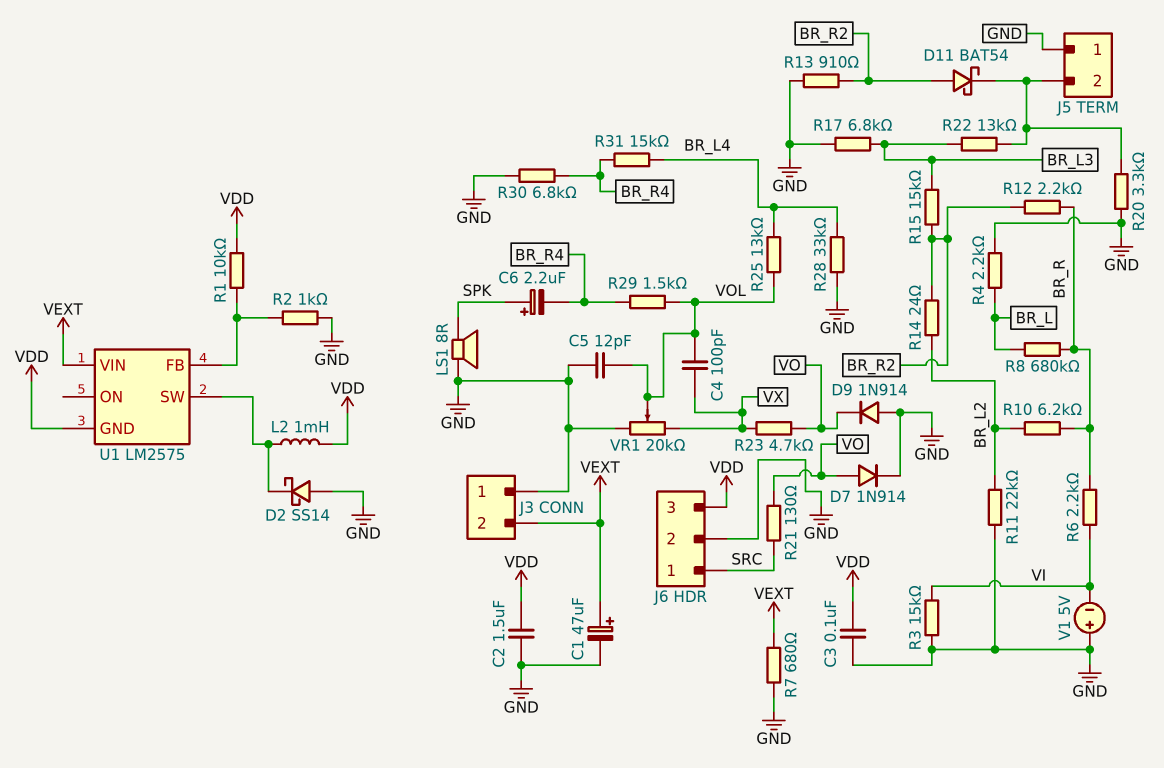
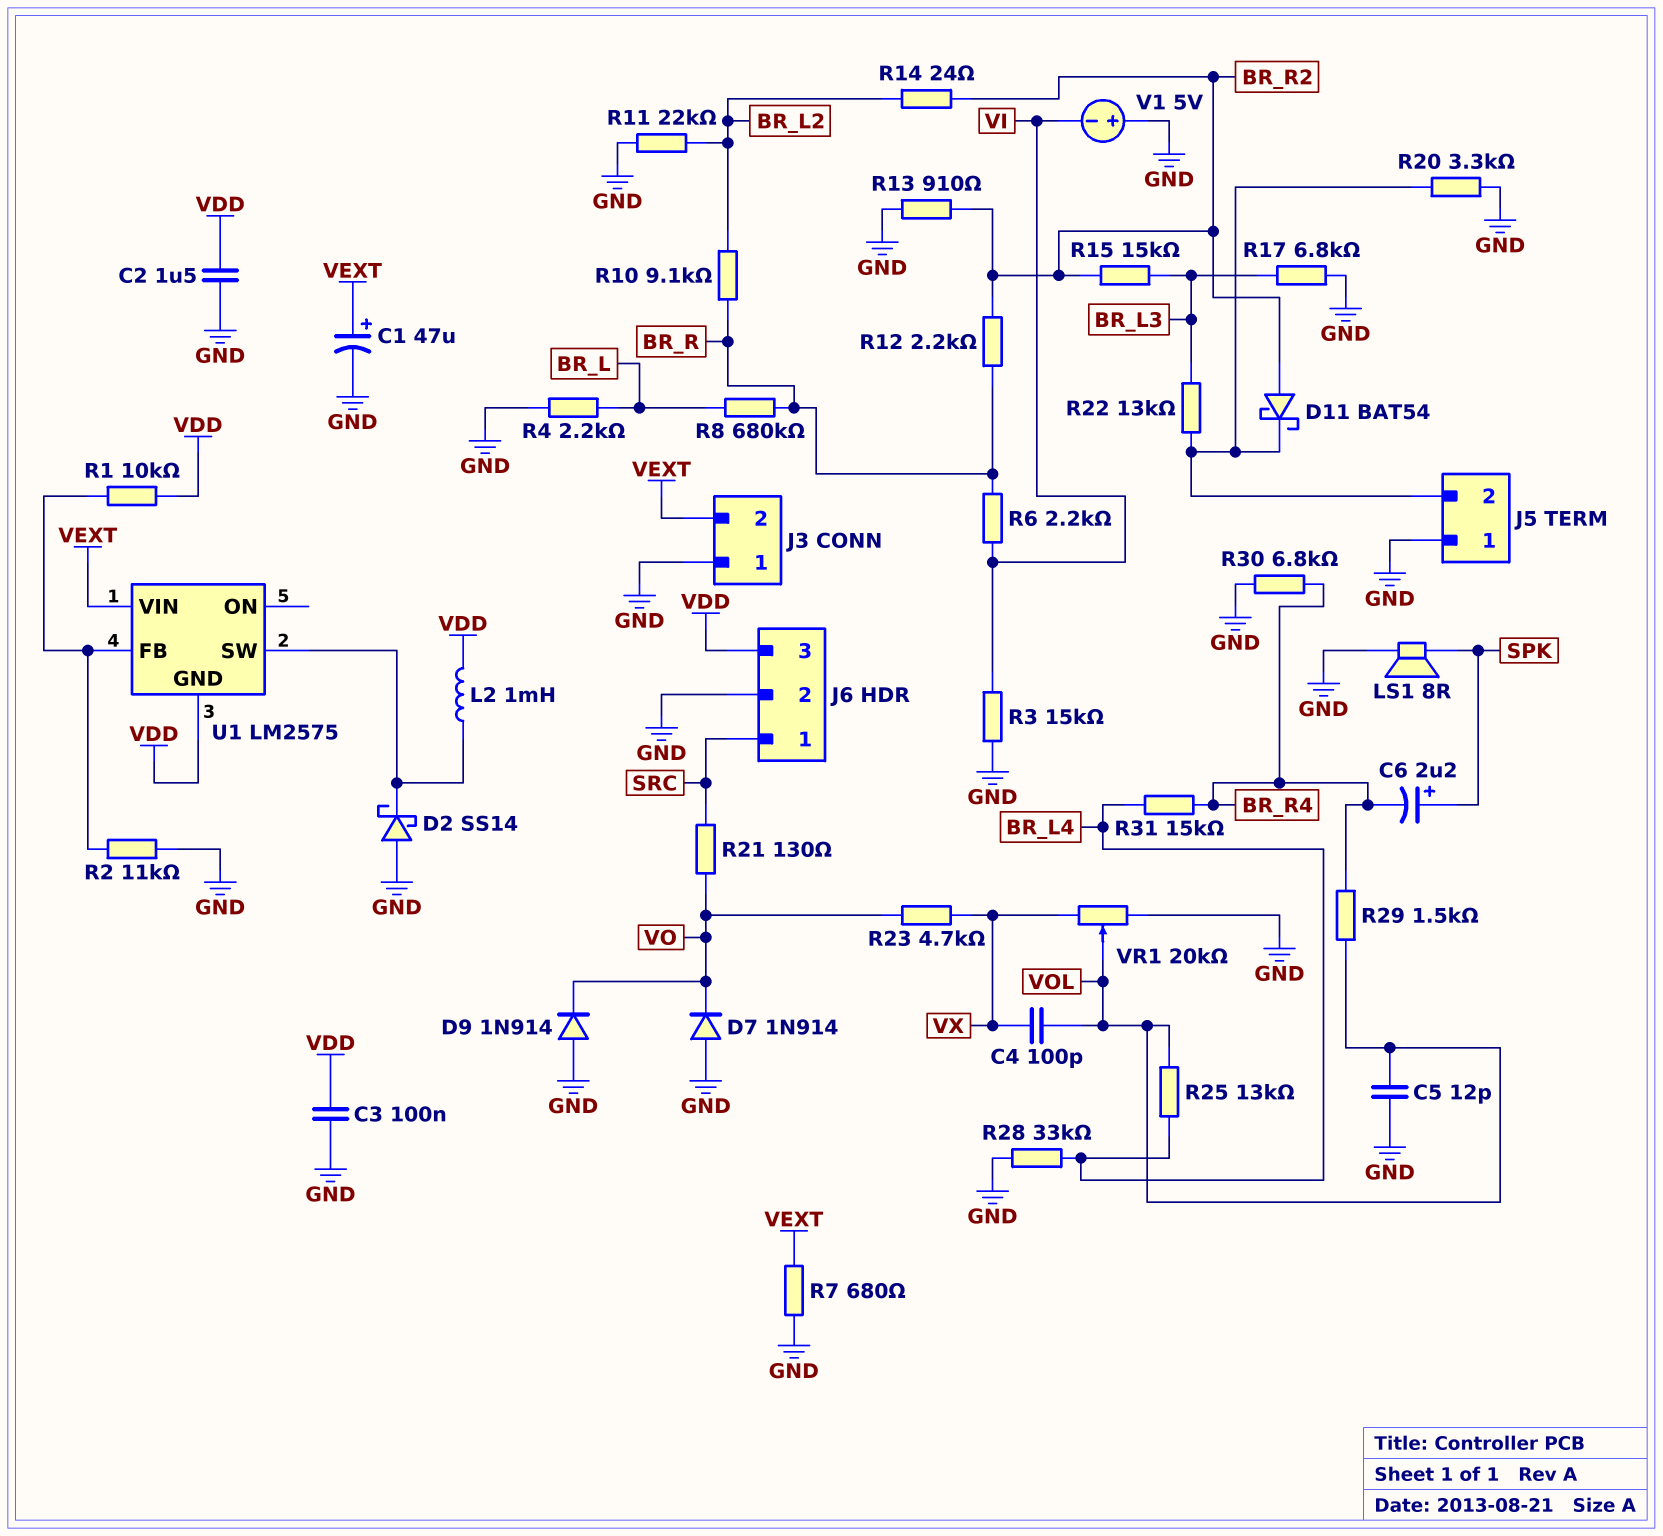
D7: diode 1N914 (A VO, K GND) -> diode 1N914 (A GND, K VO)
R2: 1k (GND, U1/FB) -> 11k (GND, U1/FB)
R10: 6.2k (BR_L2, BR_R) -> 9.1k (BR_L2, BR_R)

